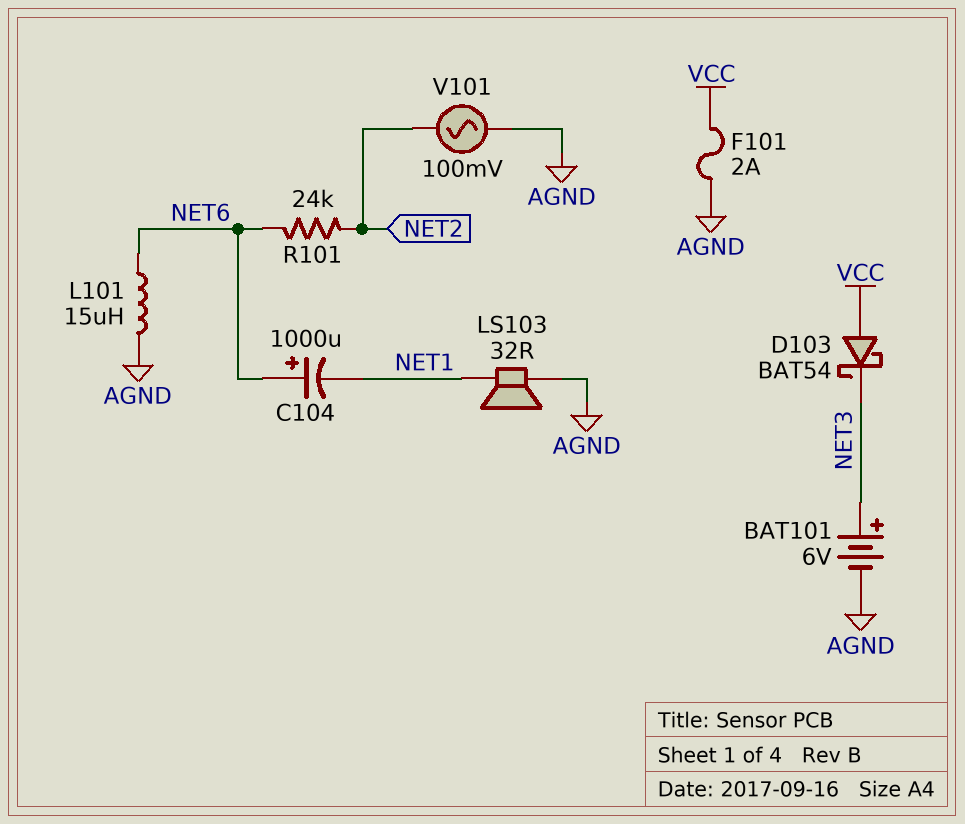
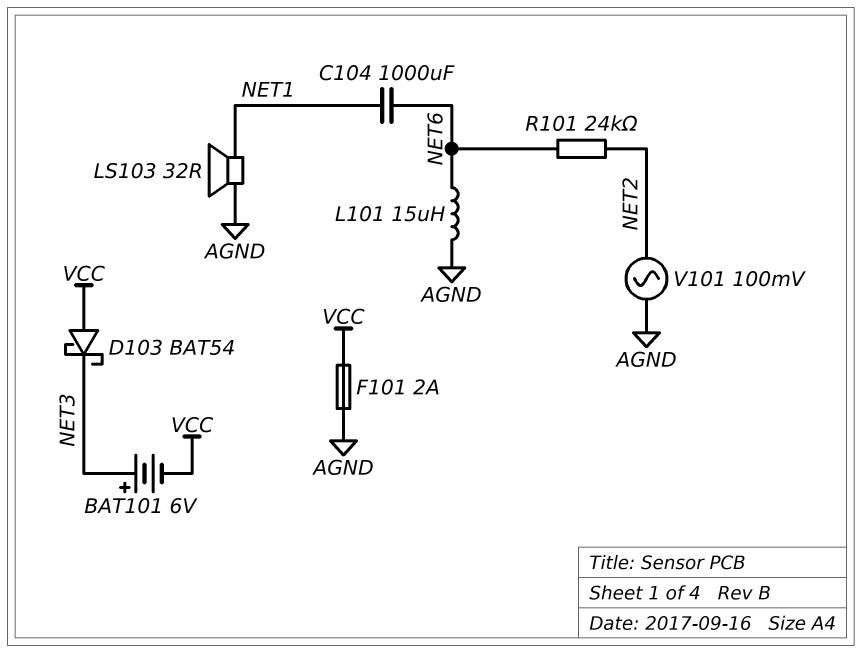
BAT101: 6V (plus NET3, minus AGND) -> 6V (plus NET3, minus VCC)
C104: 1000uF (plus NET6, minus NET1) -> 1000uF (NET1, NET6)

